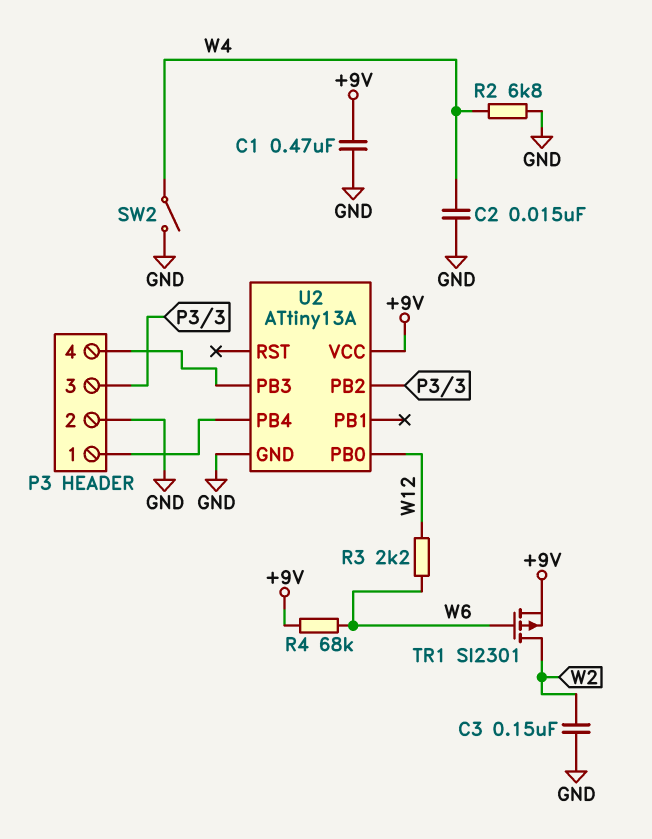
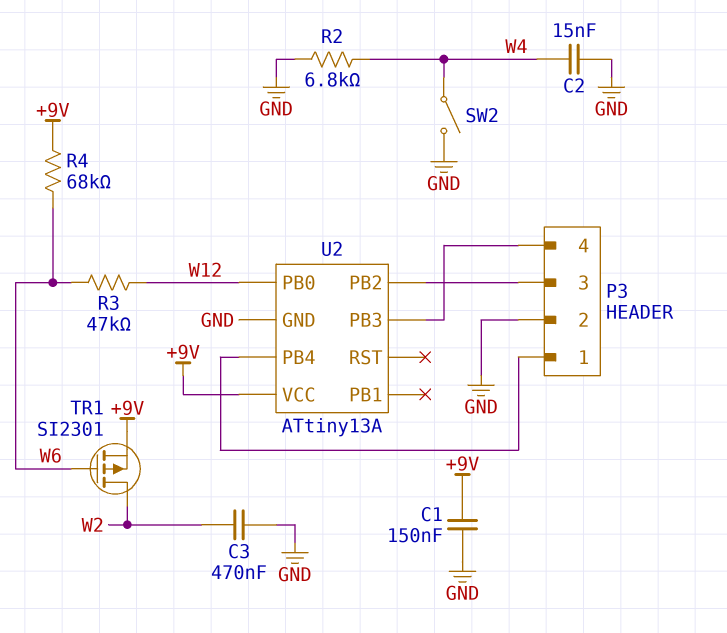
C1: 470nF (+9V, GND) -> 150nF (+9V, GND)
C3: 150nF (GND, W2) -> 470nF (GND, W2)
R3: 2.2k (W6, W12) -> 47k (W6, W12)

